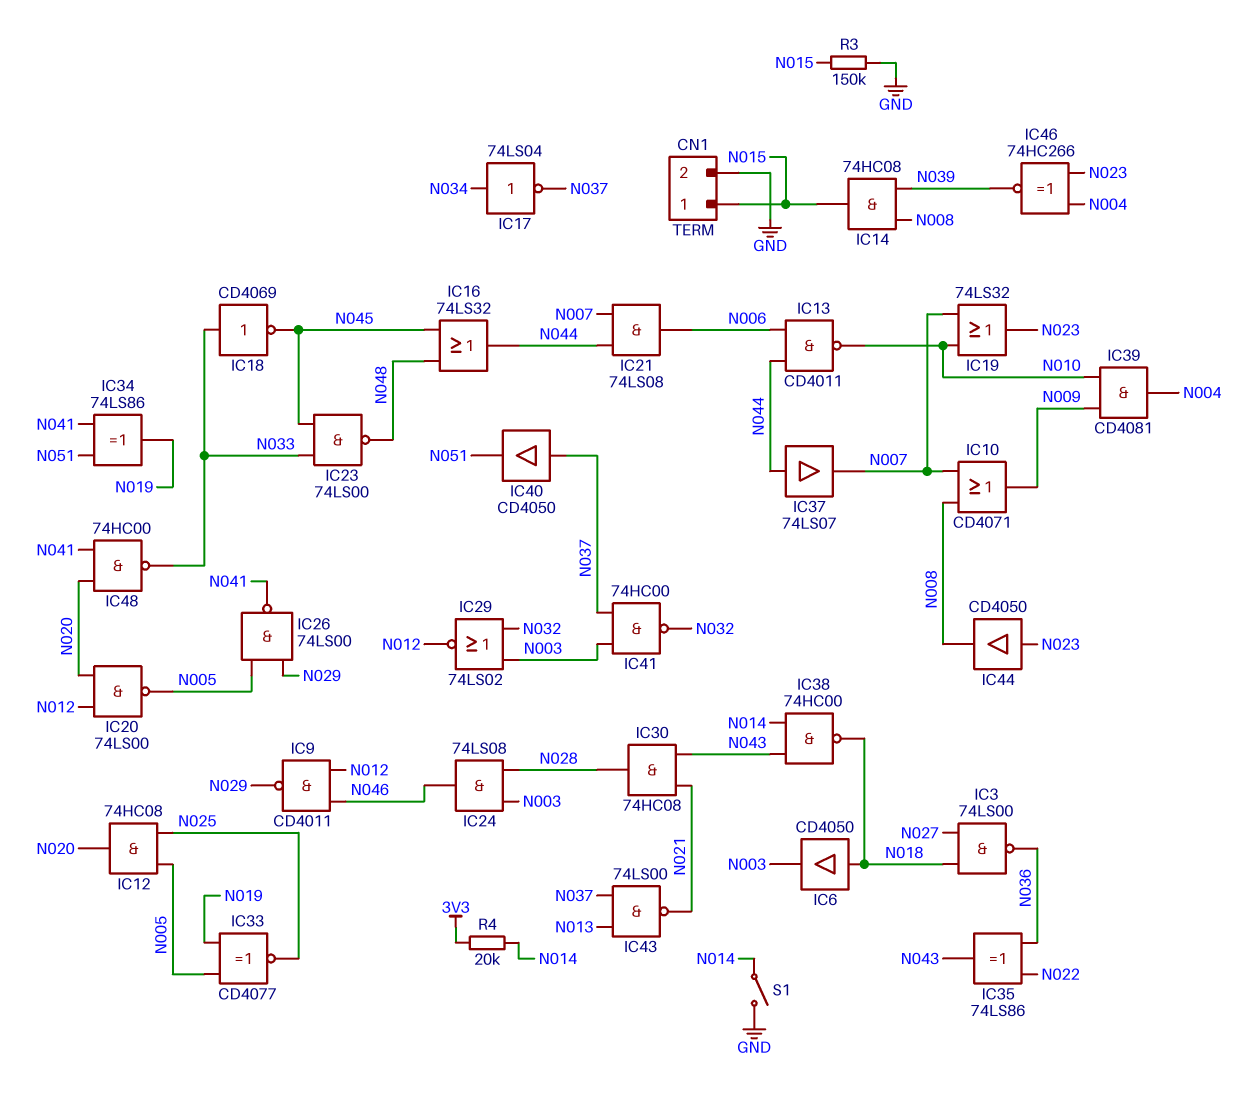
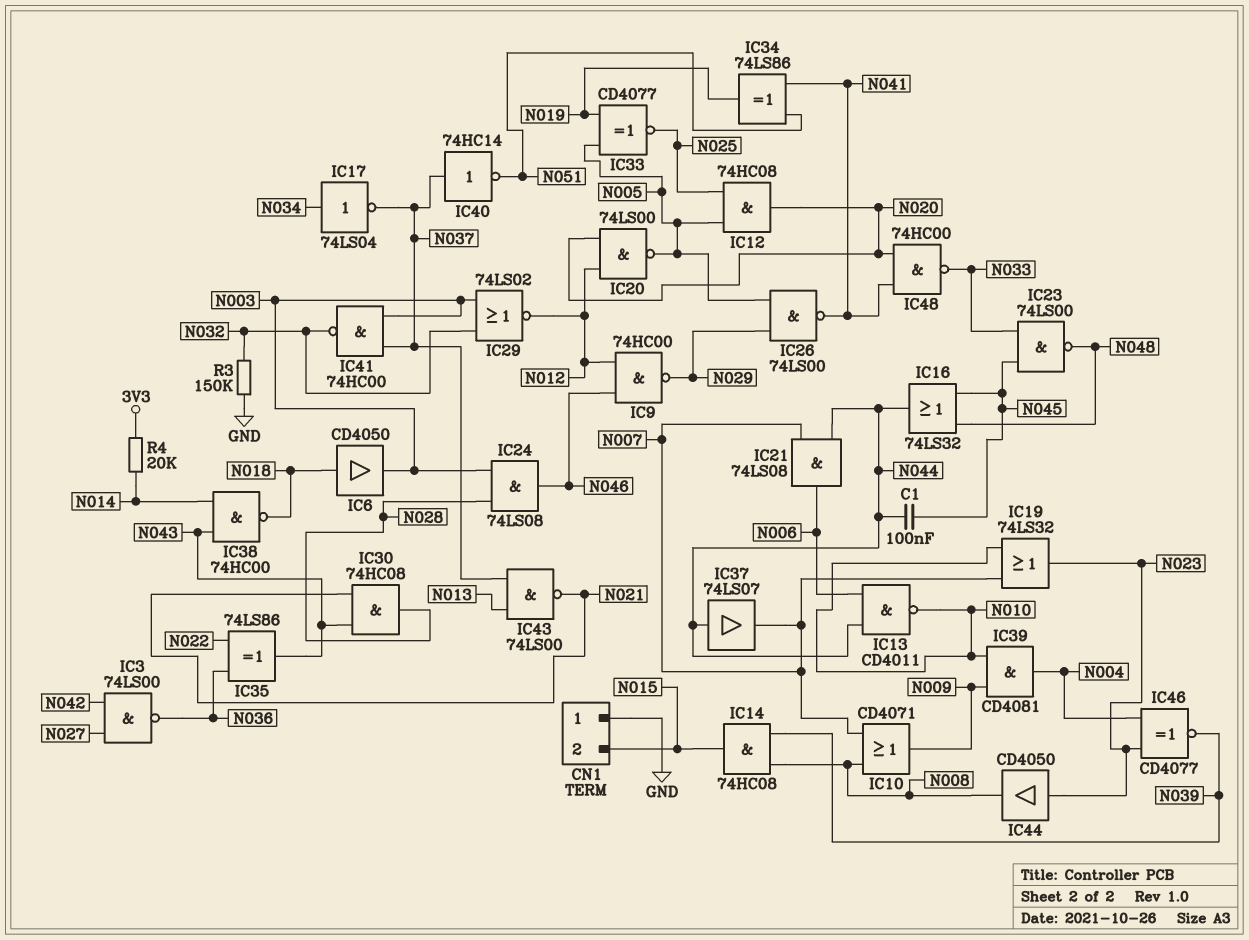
C1: none -> 100nF (N044, N045)
CN1 pin 1: N015 -> GND
CN1 pin 2: GND -> N015
IC3: NAND 74LS00 (in N018, in N027, out N036) -> NAND 74LS00 (in N027, in N042, out N036)
IC9: NAND CD4011 (in N012, in N046, out N029) -> NAND 74HC00 (in N012, in N046, out N029)
IC18: NOT CD4069 (in N033, out N045) -> none
IC40: buffer CD4050 (in N037, out N051) -> NOT 74HC14 (in N037, out N051)
IC46: XNOR 74HC266 (in N004, in N023, out N039) -> XNOR CD4077 (in N004, in N023, out N039)
R3: 150k (GND, N015) -> 150k (GND, N032)
S1: switch (GND, N014) -> none

